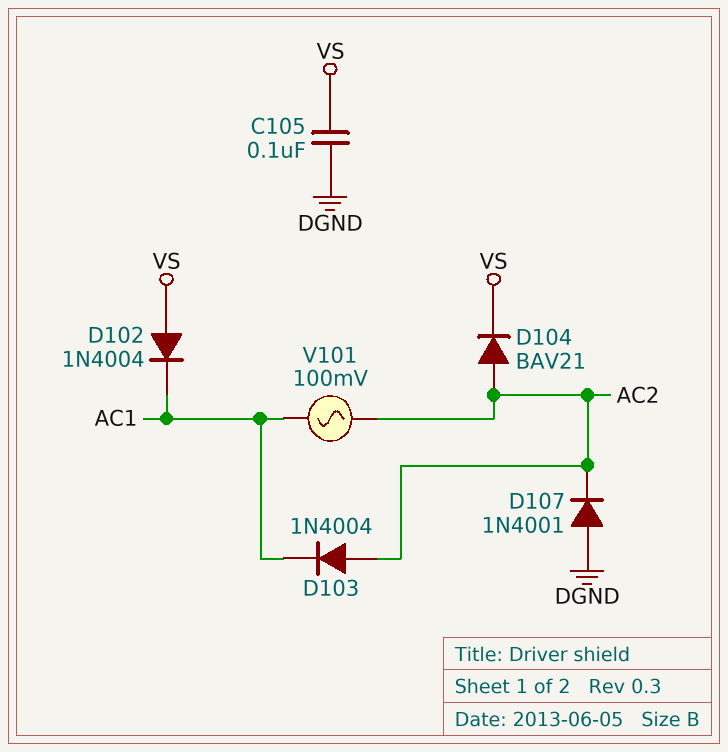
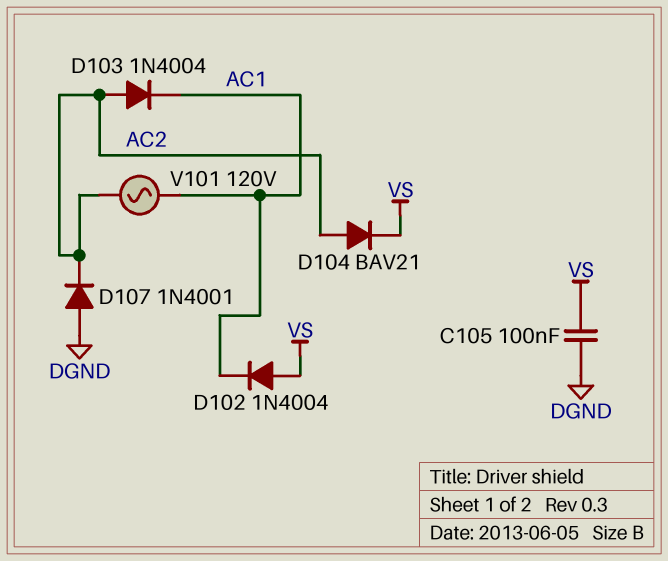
V101: AC 100mV (AC1, AC2) -> AC 120V (AC1, AC2)

